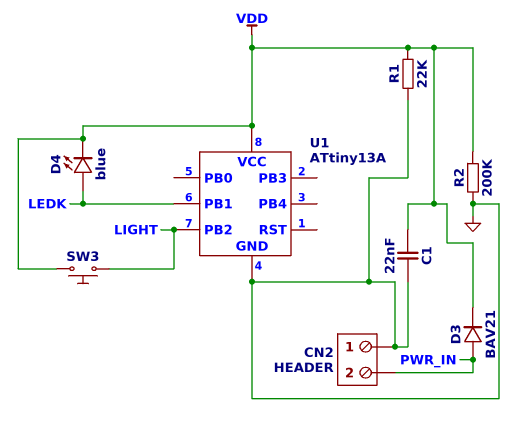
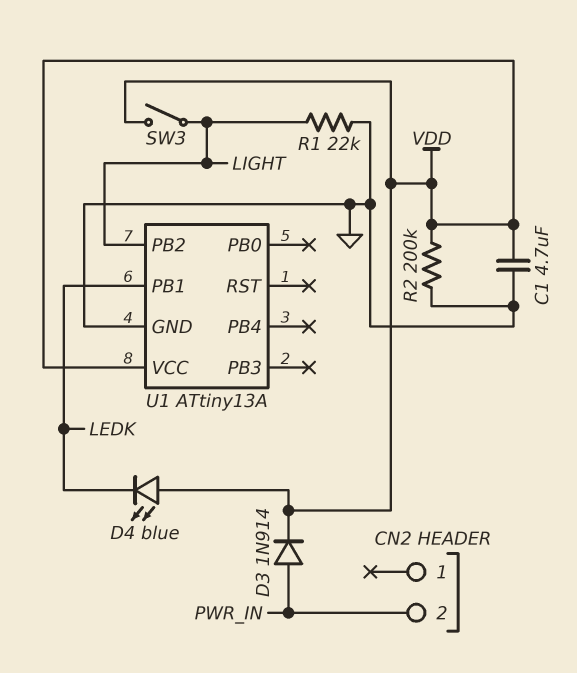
C1: 22nF (GND, VDD) -> 4.7uF (GND, VDD)
CN2 pin 1: GND -> none
D3: diode BAV21 (A PWR_IN, K VDD) -> diode 1N914 (A PWR_IN, K VDD)
D4: LED blue (A LEDK, K VDD) -> LED blue (A VDD, K LEDK)
R1: 22k (GND, VDD) -> 22k (GND, LIGHT)
SW3: button (LIGHT, VDD) -> switch (LIGHT, VDD)

